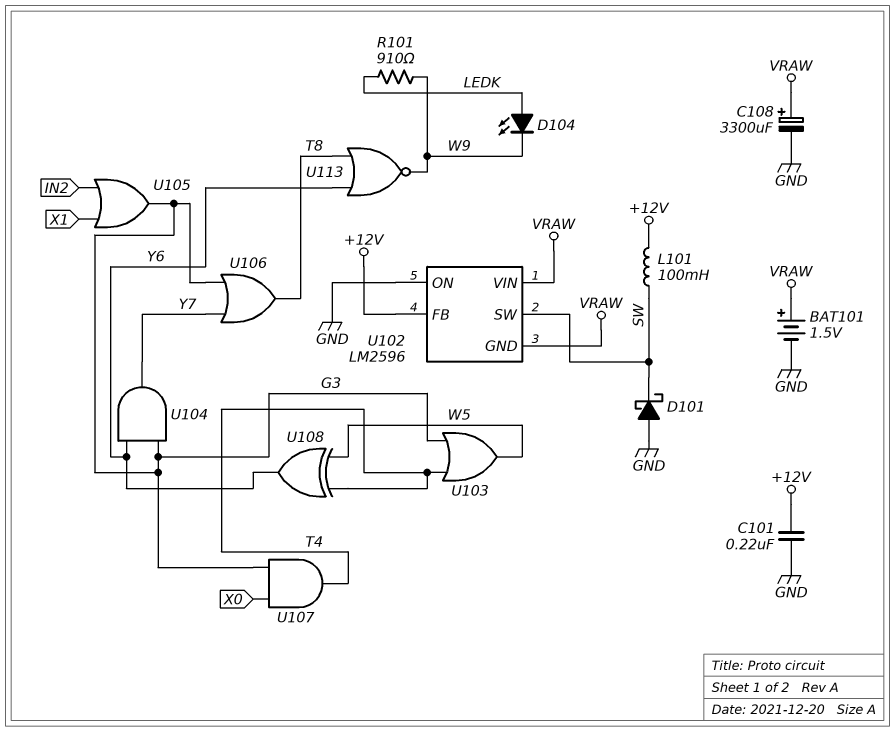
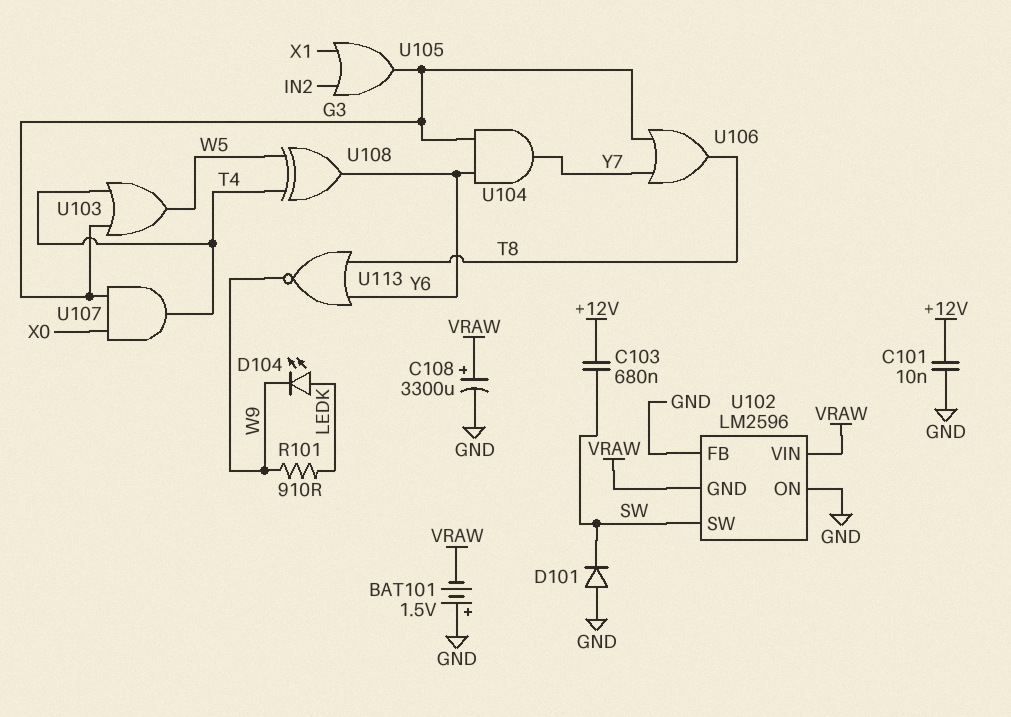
BAT101: 1.5V (plus VRAW, minus GND) -> 1.5V (plus GND, minus VRAW)
C101: 220nF (+12V, GND) -> 10nF (+12V, GND)
C103: none -> 680nF (+12V, SW)
D101: schottky (A GND, K SW) -> diode (A GND, K SW)
L101: 100mH (+12V, SW) -> none
U102 pin FB: +12V -> GND

